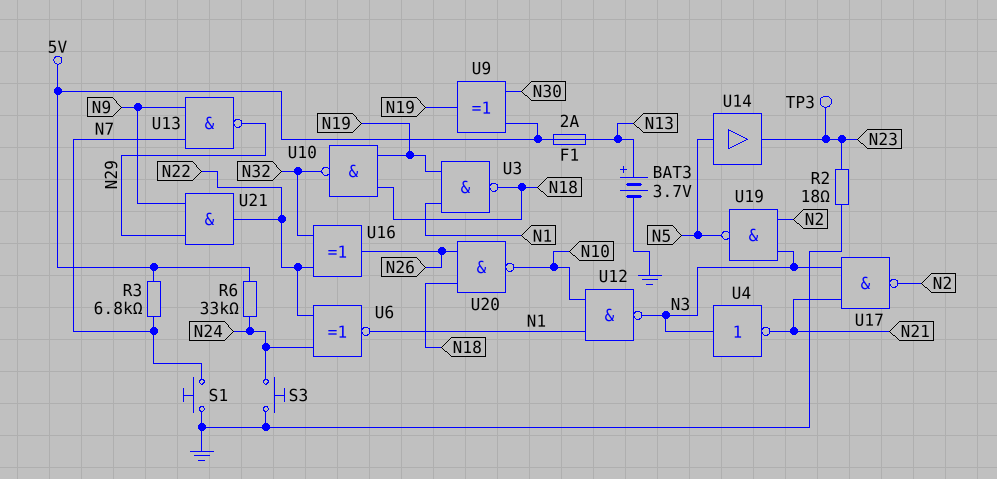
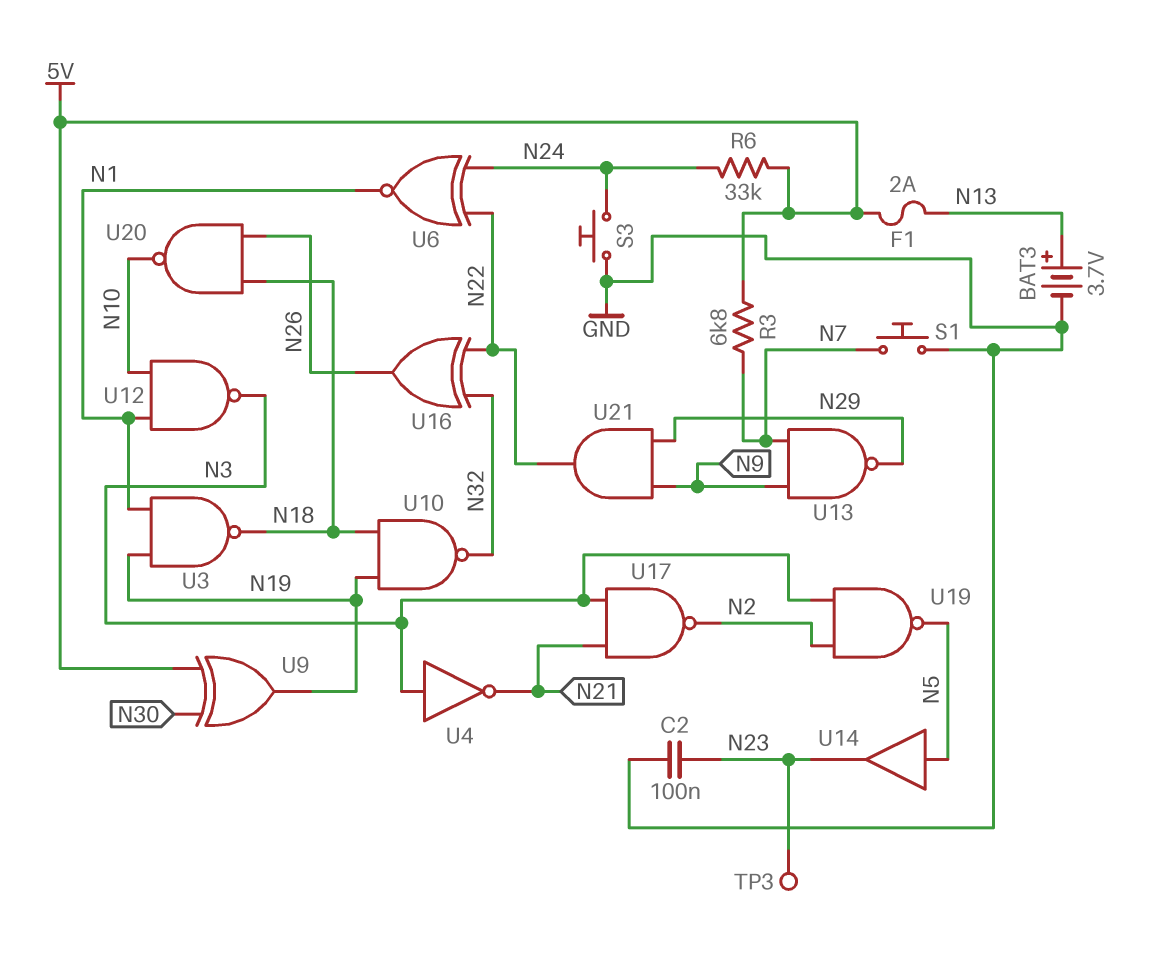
C2: none -> 100nF (GND, N23)
R2: 18 (GND, N23) -> none

